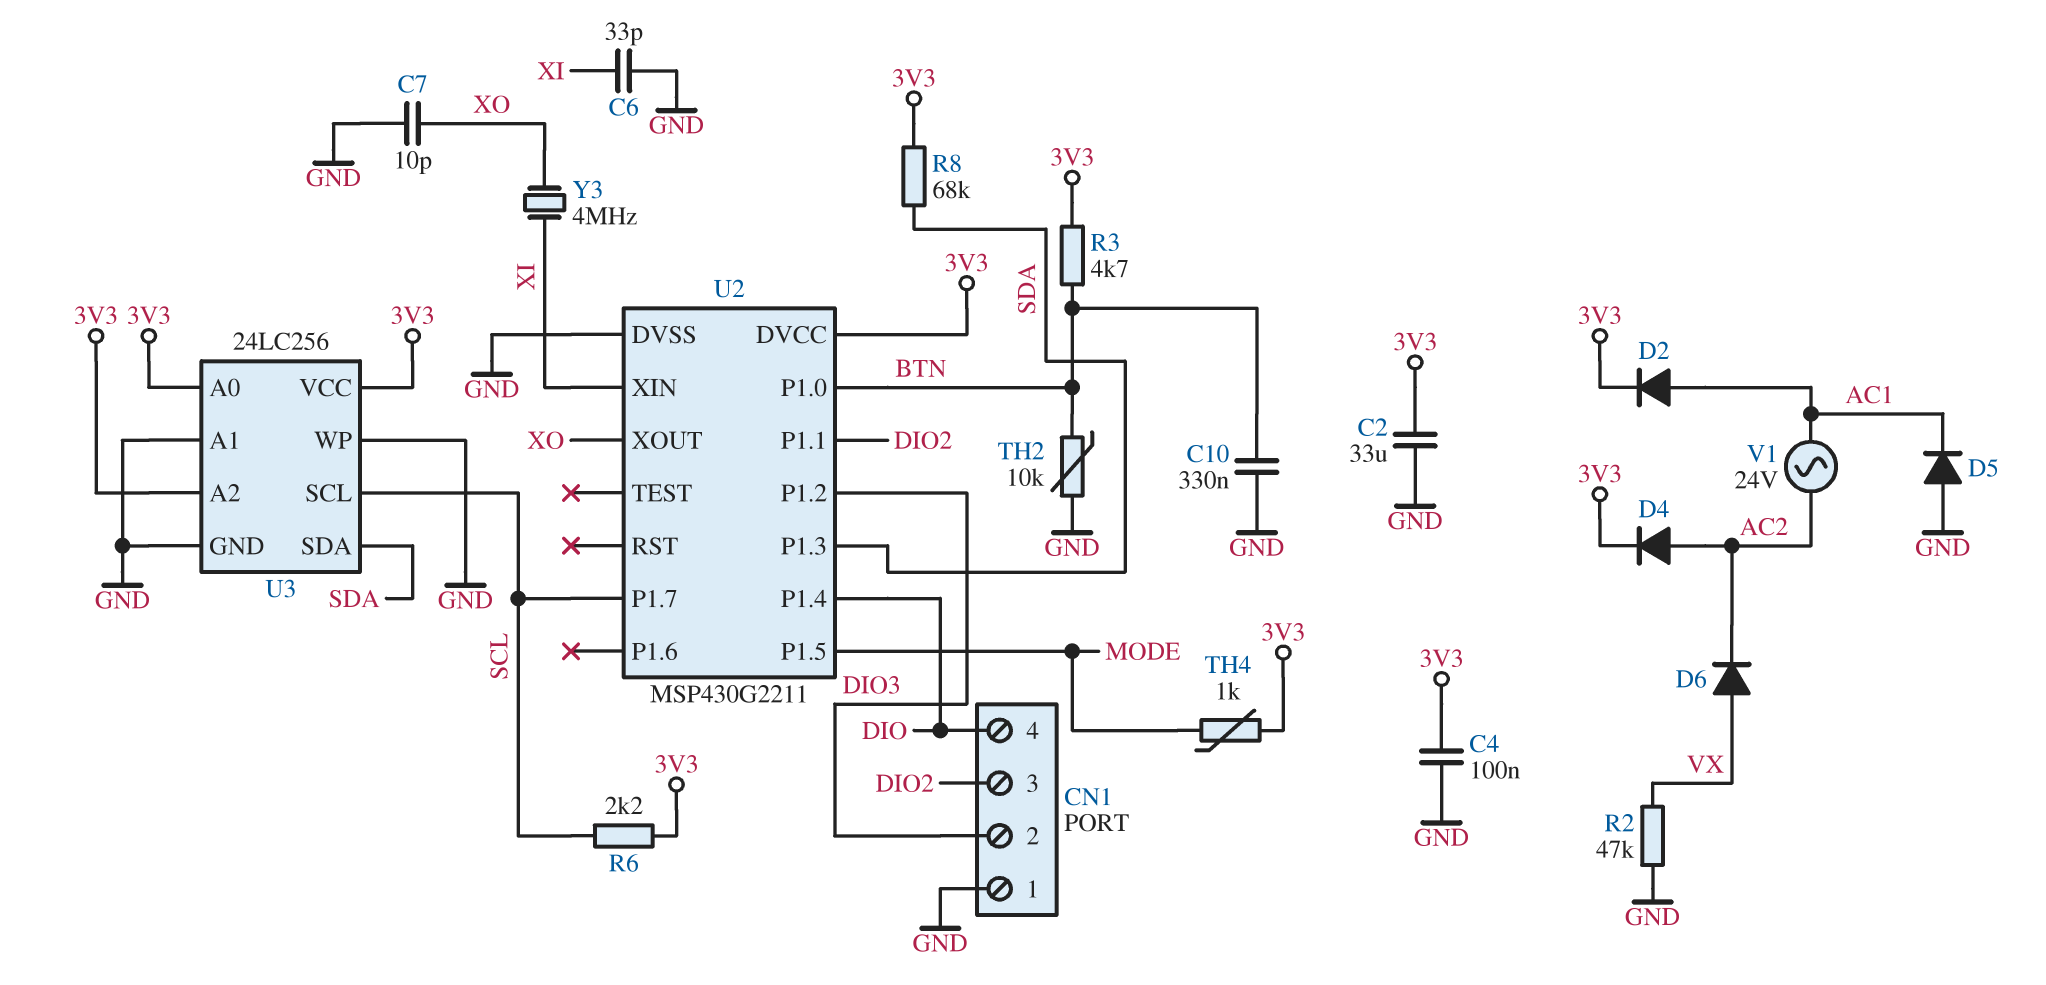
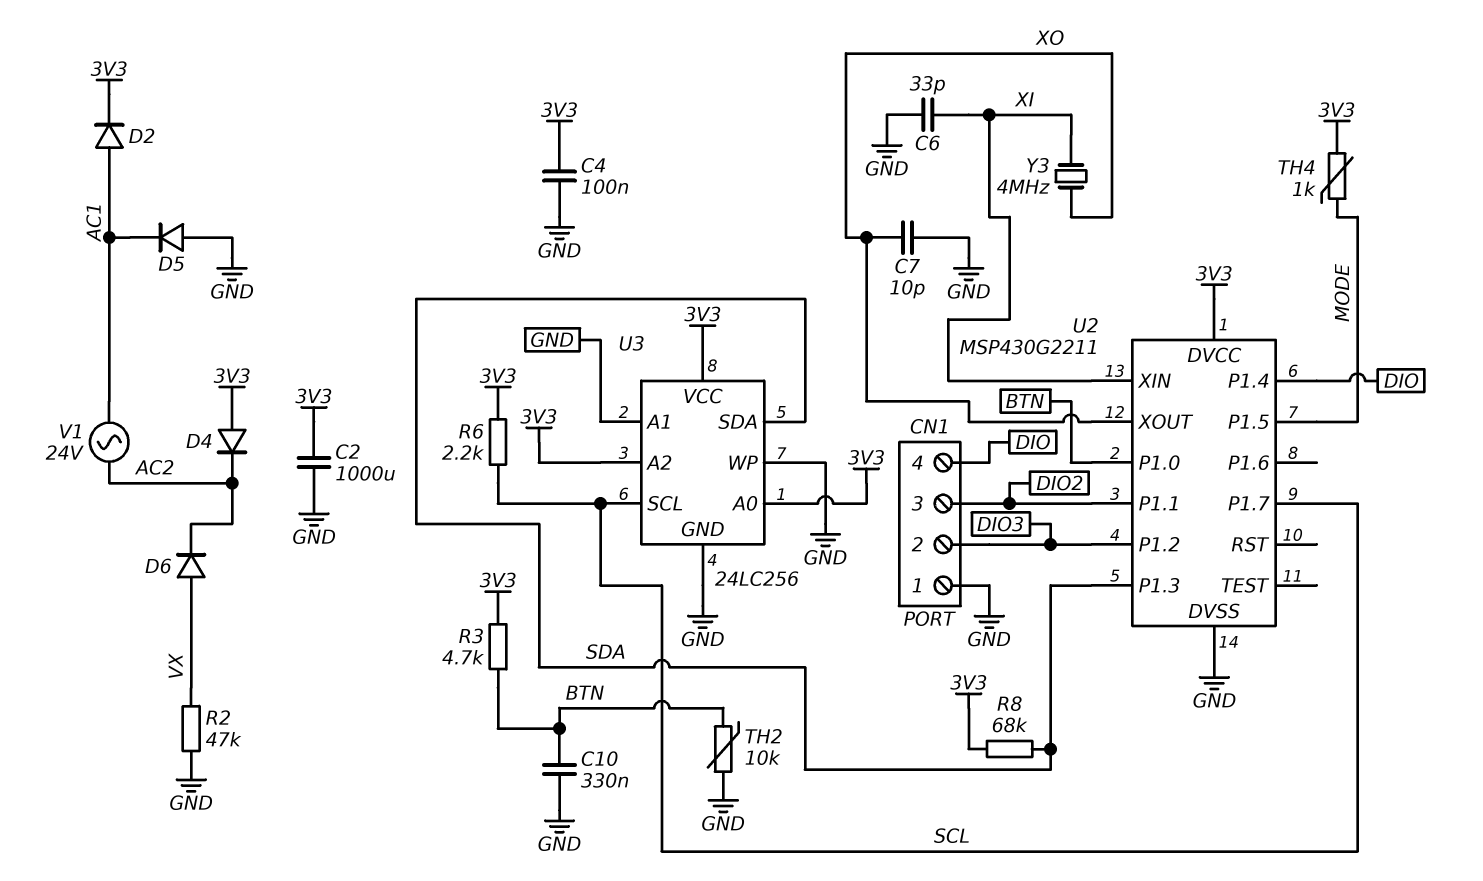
C2: 33uF (3V3, GND) -> 1000uF (3V3, GND)
D4: diode (A AC2, K 3V3) -> diode (A 3V3, K AC2)

